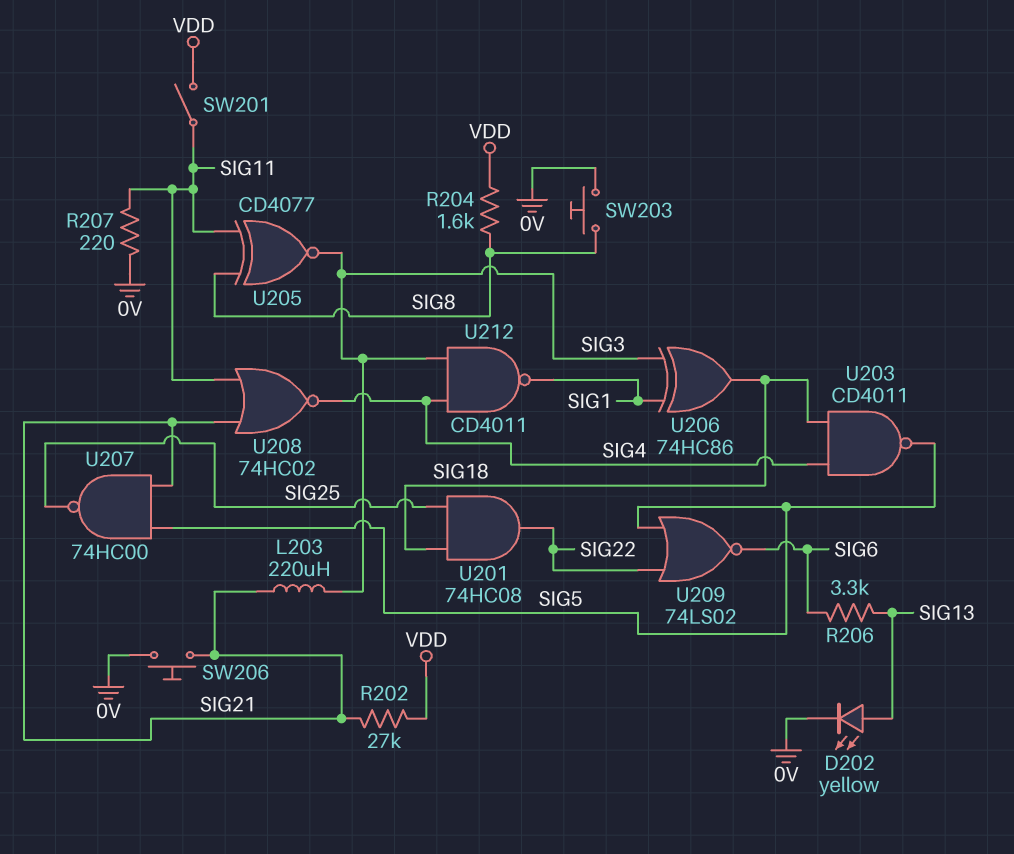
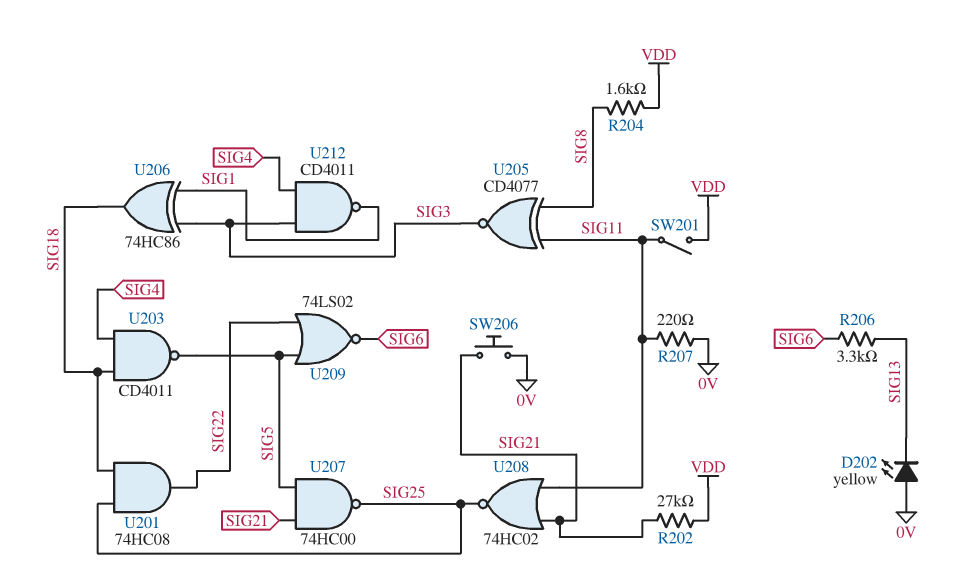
D202: LED yellow (A SIG13, K 0V) -> LED yellow (A 0V, K SIG13)
L203: 220uH (SIG3, SIG21) -> none
SW203: button (0V, SIG8) -> none
U208: NOR 74HC02 (in SIG11, in SIG21, out SIG4) -> NOR 74HC02 (in SIG11, in SIG21, out SIG25)

